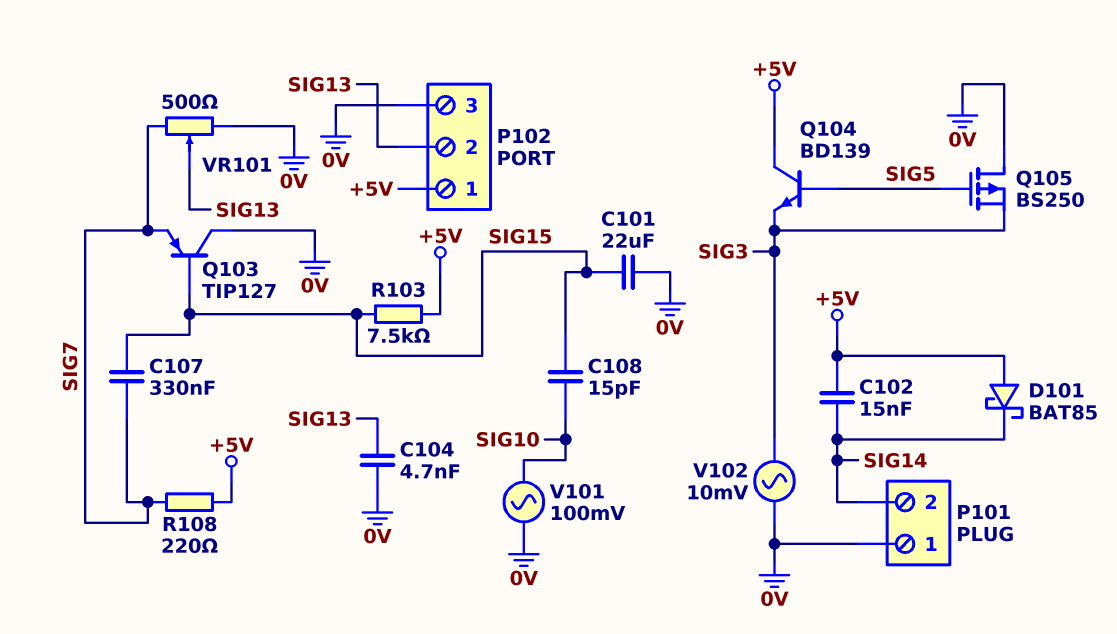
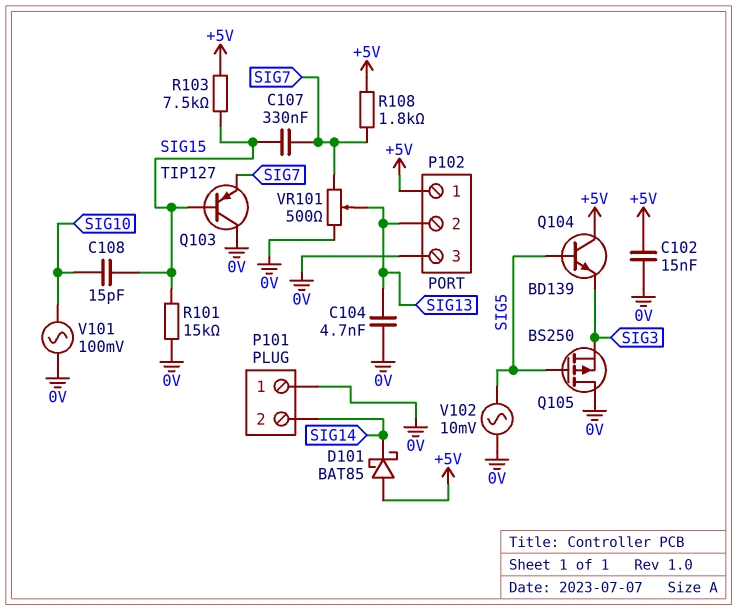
C101: 22uF (0V, SIG15) -> none
C102: 15nF (+5V, SIG14) -> 15nF (+5V, 0V)
R101: none -> 15k (0V, SIG15)
R108: 220 (+5V, SIG7) -> 1.8k (+5V, SIG7)
V102: AC 10mV (0V, SIG3) -> AC 10mV (0V, SIG5)

